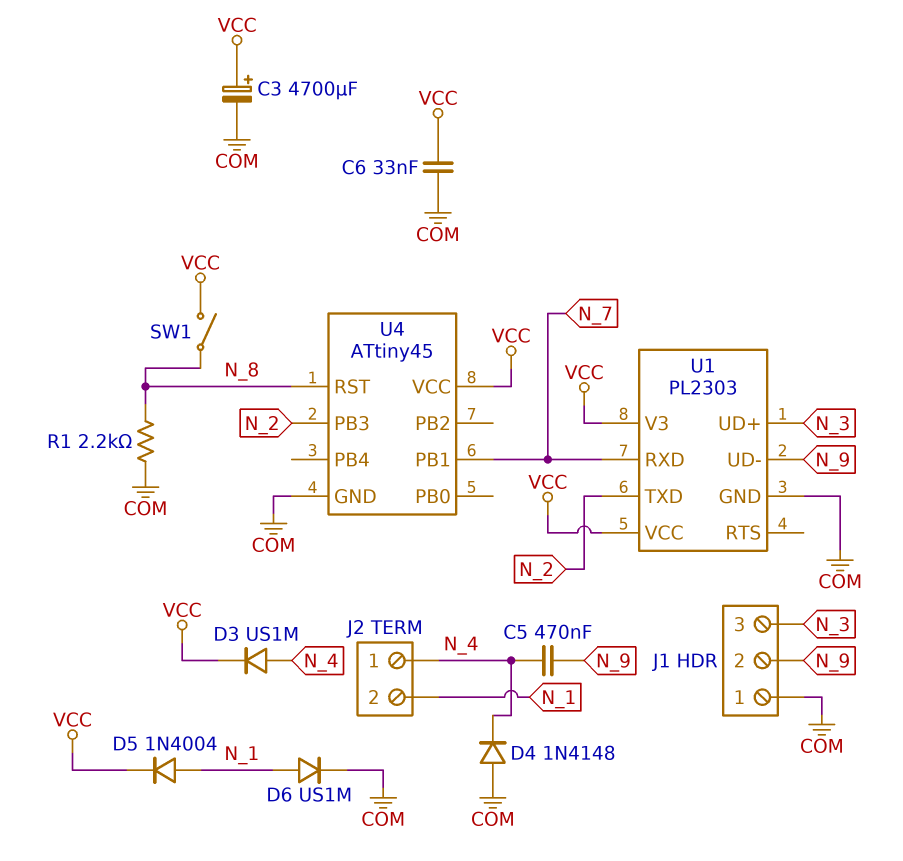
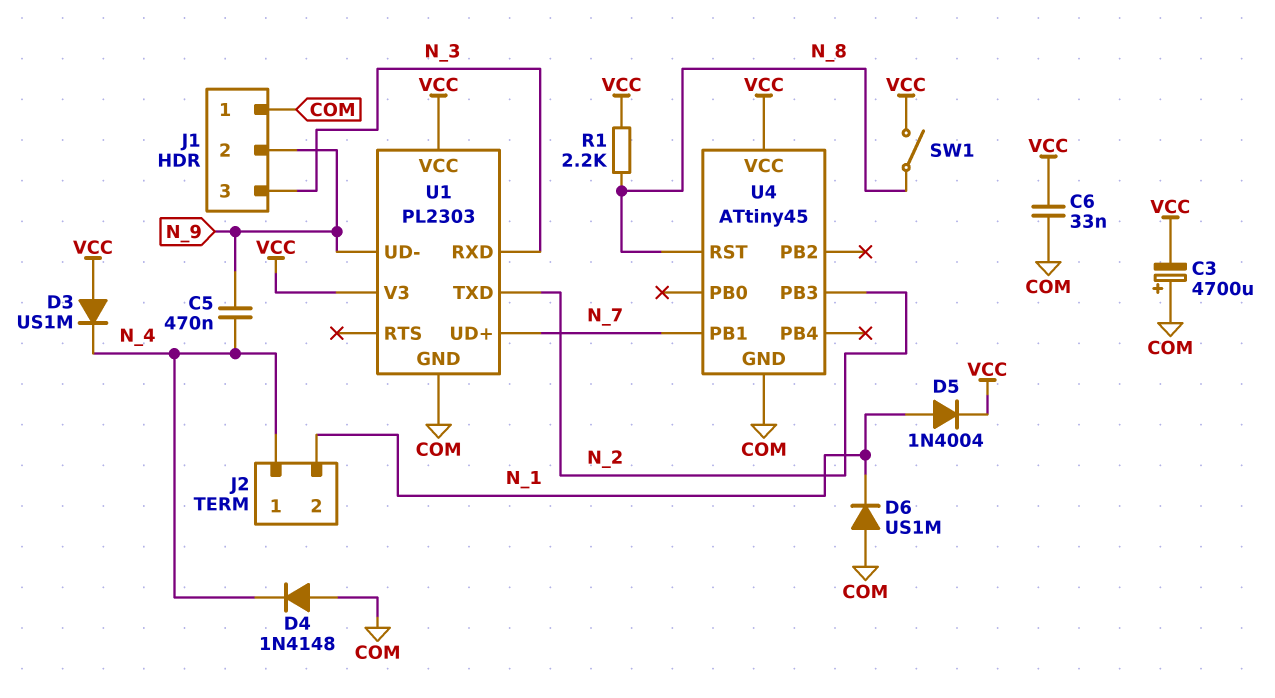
C3: 4700uF (plus VCC, minus COM) -> 4700uF (plus COM, minus VCC)
D3: diode US1M (A N_4, K VCC) -> diode US1M (A VCC, K N_4)
D6: diode US1M (A N_1, K COM) -> diode US1M (A COM, K N_1)
R1: 2.2k (COM, N_8) -> 2.2k (N_8, VCC)
U1 pin RXD: N_7 -> N_3
U1 pin UD+: N_3 -> N_7

